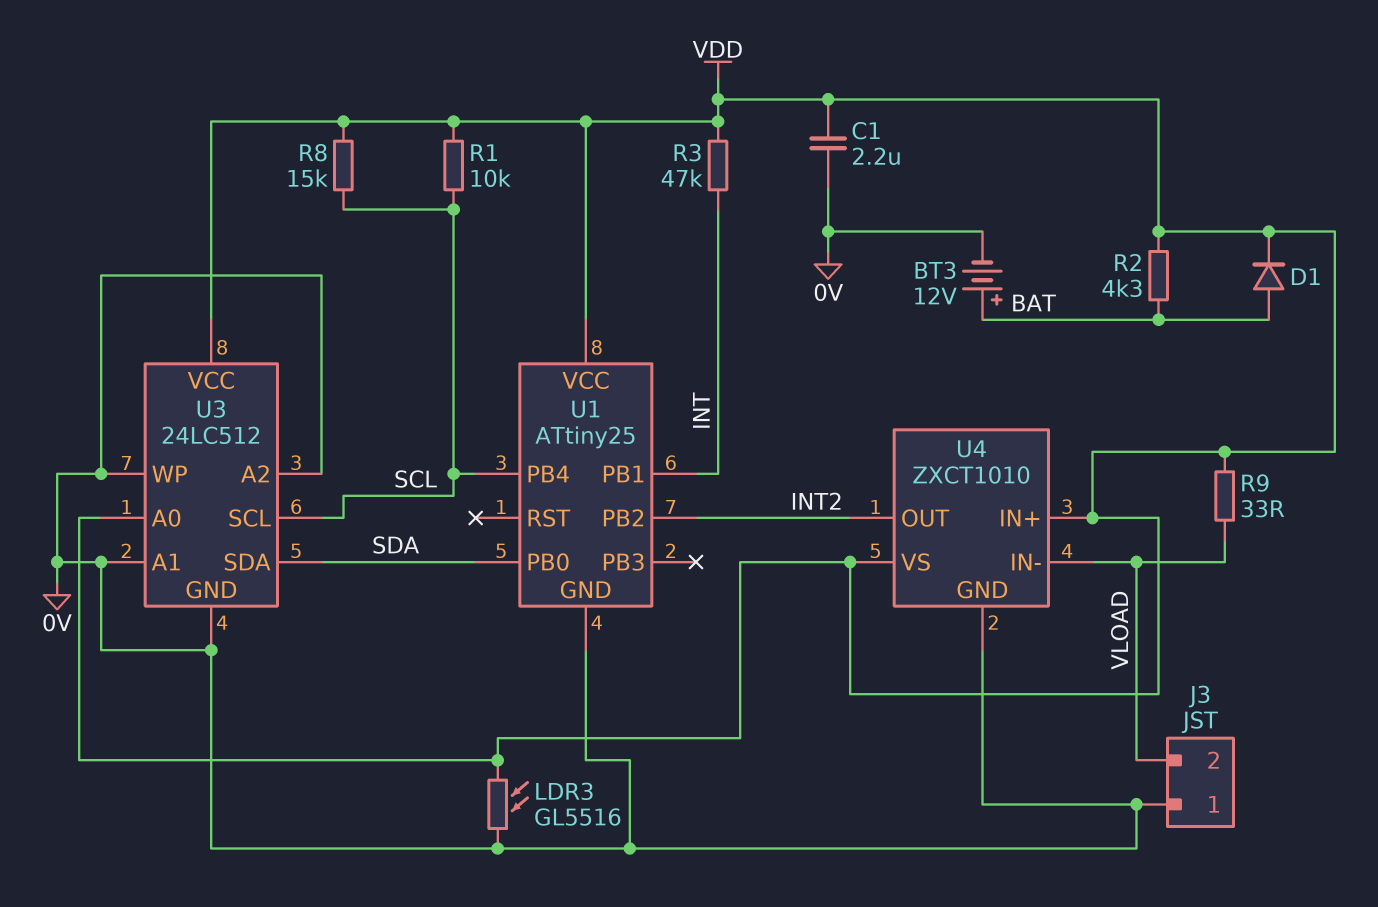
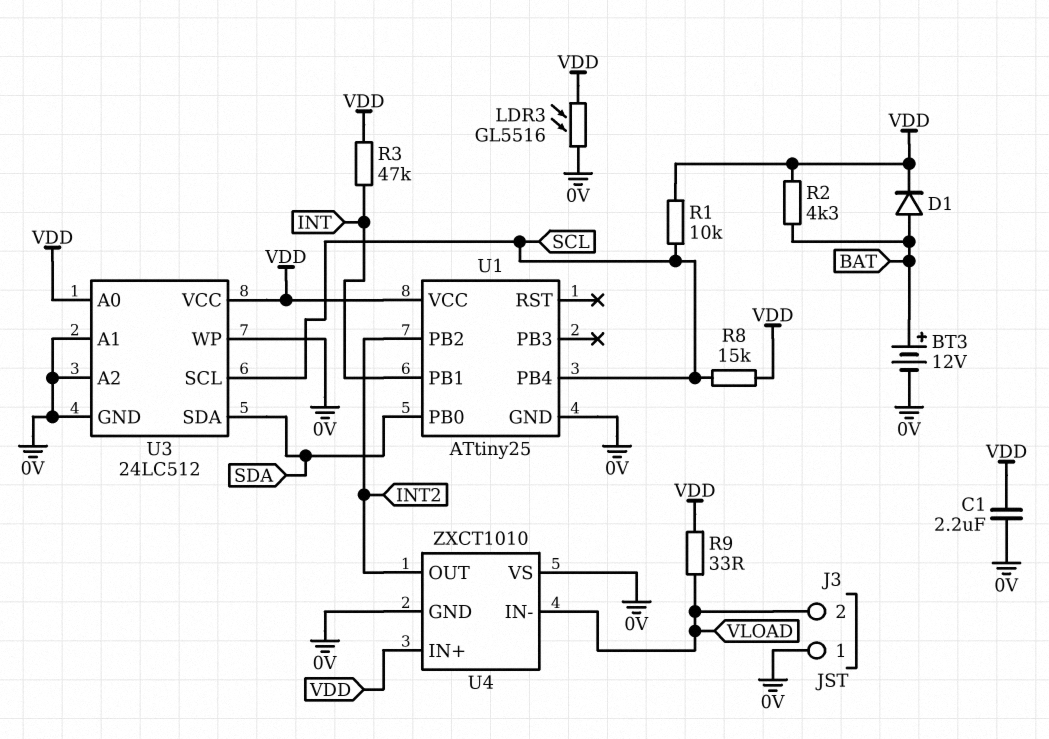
U4 pin VS: VDD -> 0V

